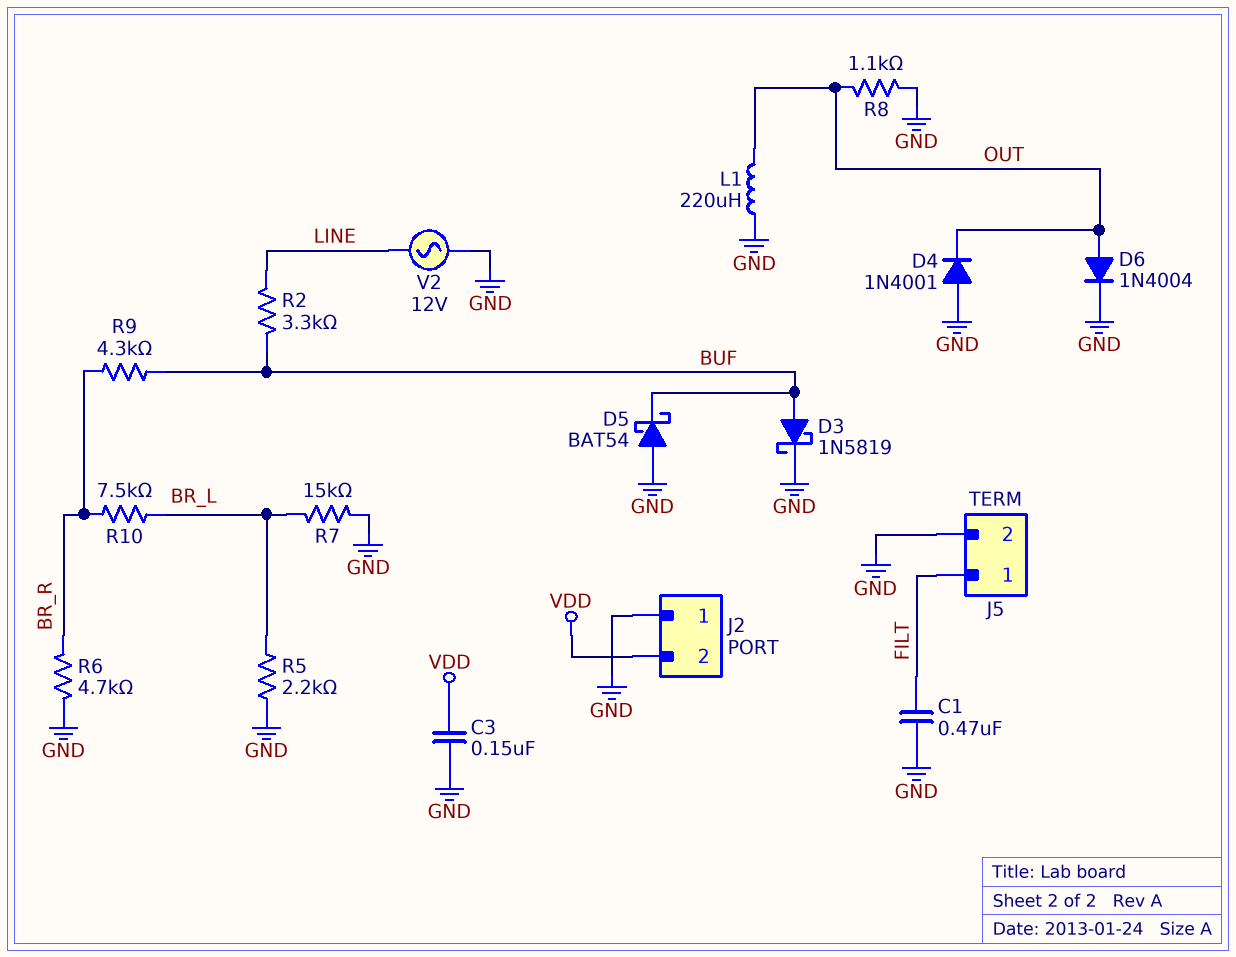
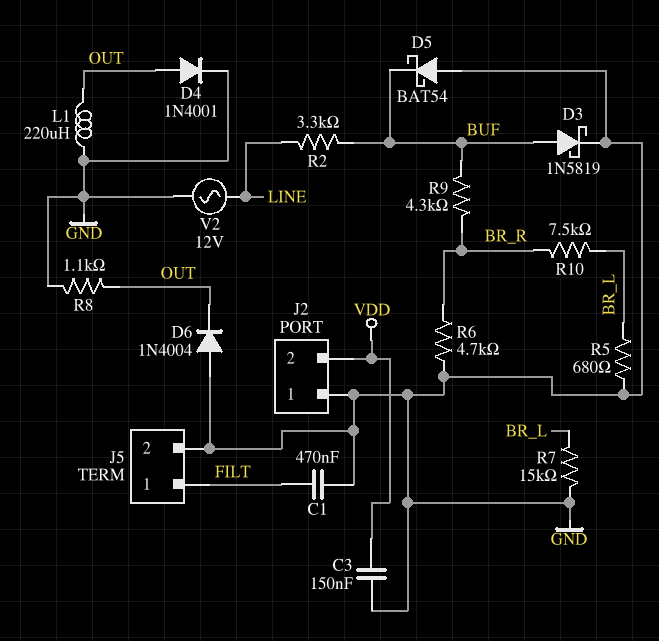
D4: diode 1N4001 (A GND, K OUT) -> diode 1N4001 (A OUT, K GND)
D6: diode 1N4004 (A OUT, K GND) -> diode 1N4004 (A GND, K OUT)
R5: 2.2k (BR_L, GND) -> 680 (BR_L, GND)

